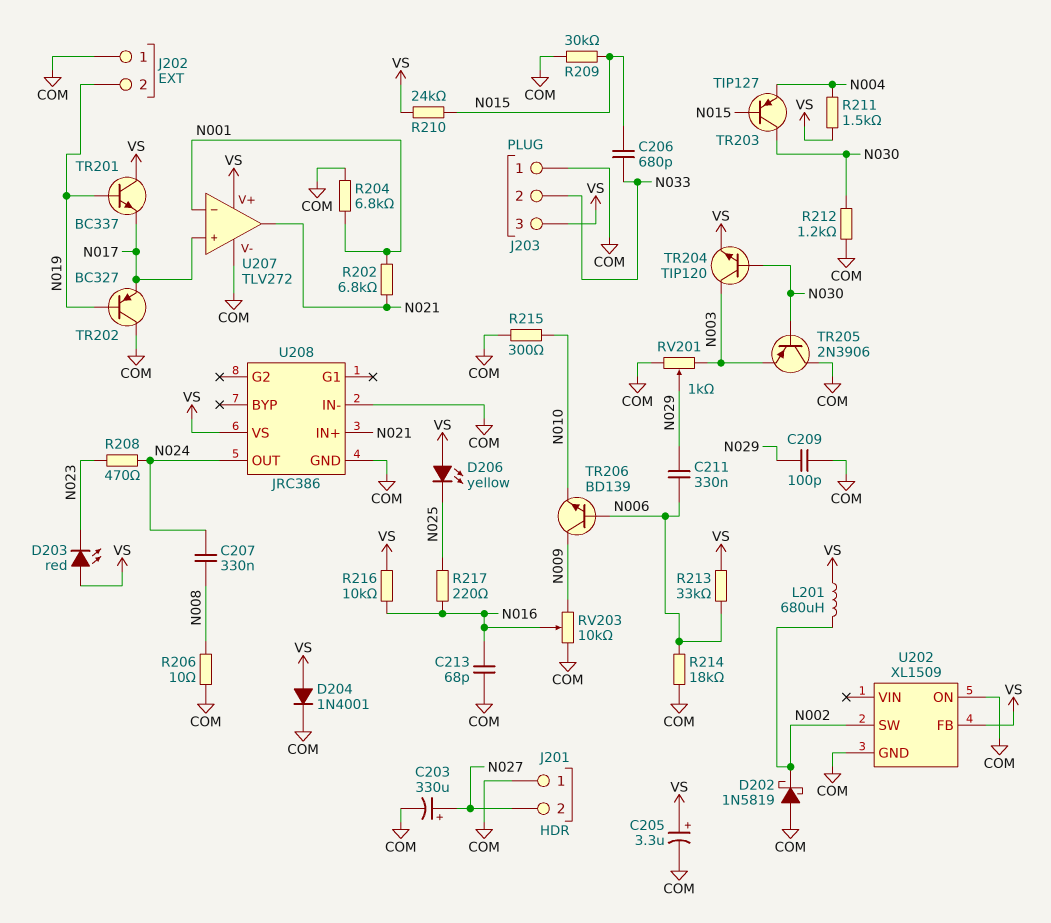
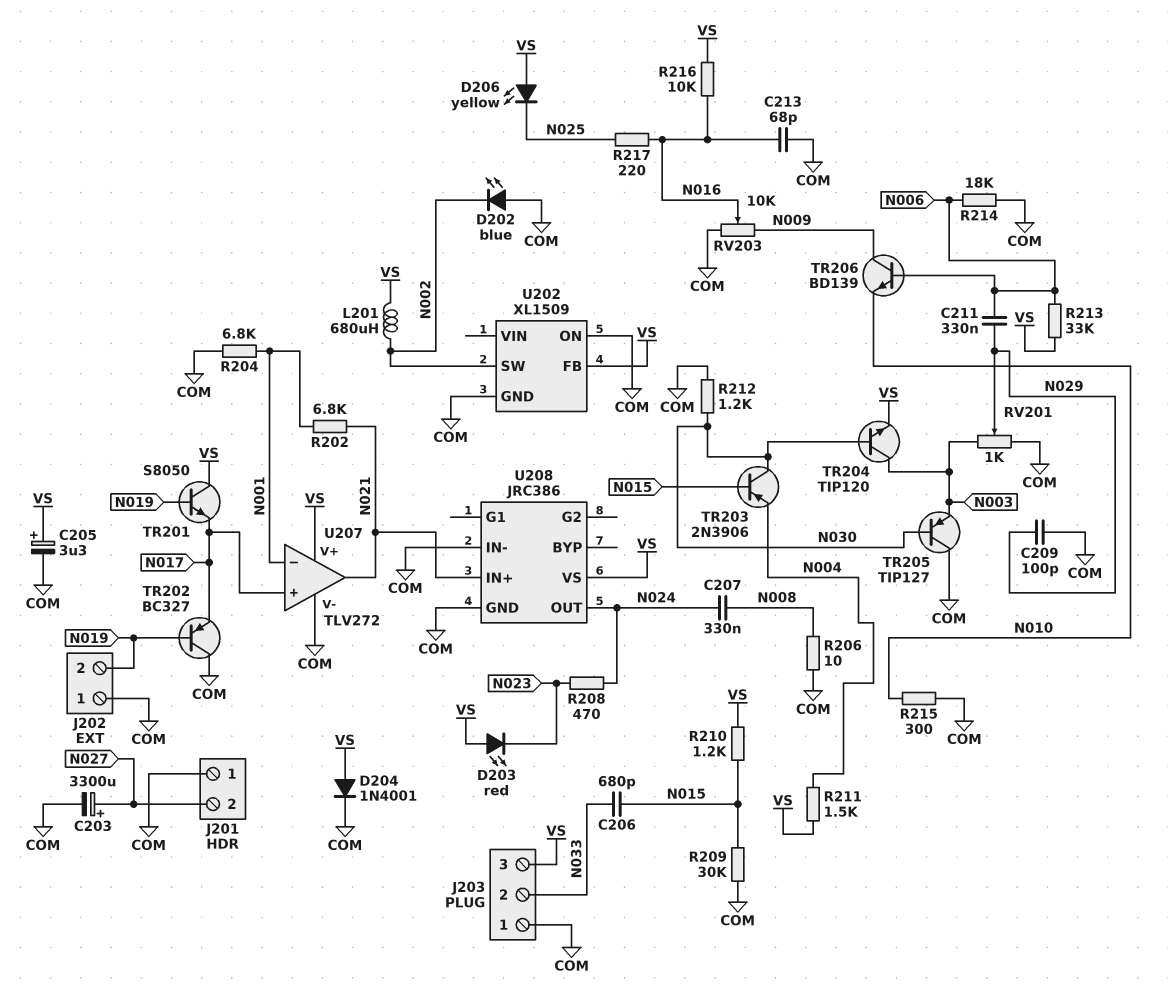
C203: 330uF (plus N027, minus COM) -> 3300uF (plus N027, minus COM)
D202: schottky 1N5819 (A COM, K N002) -> LED blue (A COM, K N002)
R210: 24k (N015, VS) -> 1.2k (N015, VS)
TR201: NPN BC337 (B N019, C VS, E N017) -> NPN S8050 (B N019, C VS, E N017)
TR203: PNP TIP127 (B N015, C N030, E N004) -> PNP 2N3906 (B N015, C N030, E N004)
TR205: PNP 2N3906 (B N030, C COM, E N003) -> PNP TIP127 (B N030, C COM, E N003)

